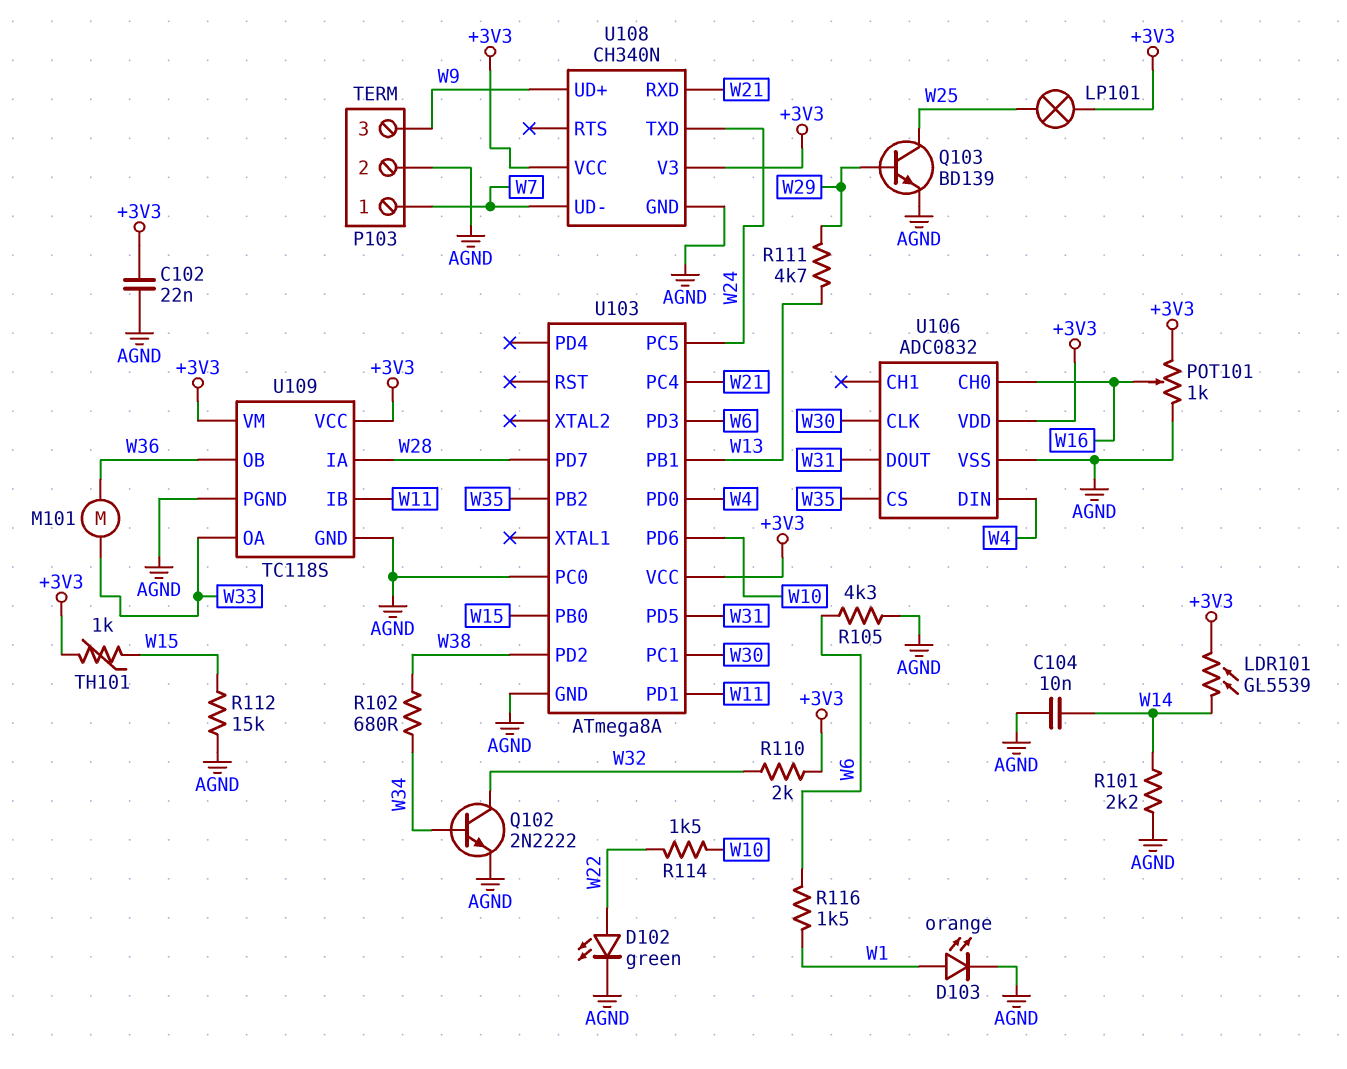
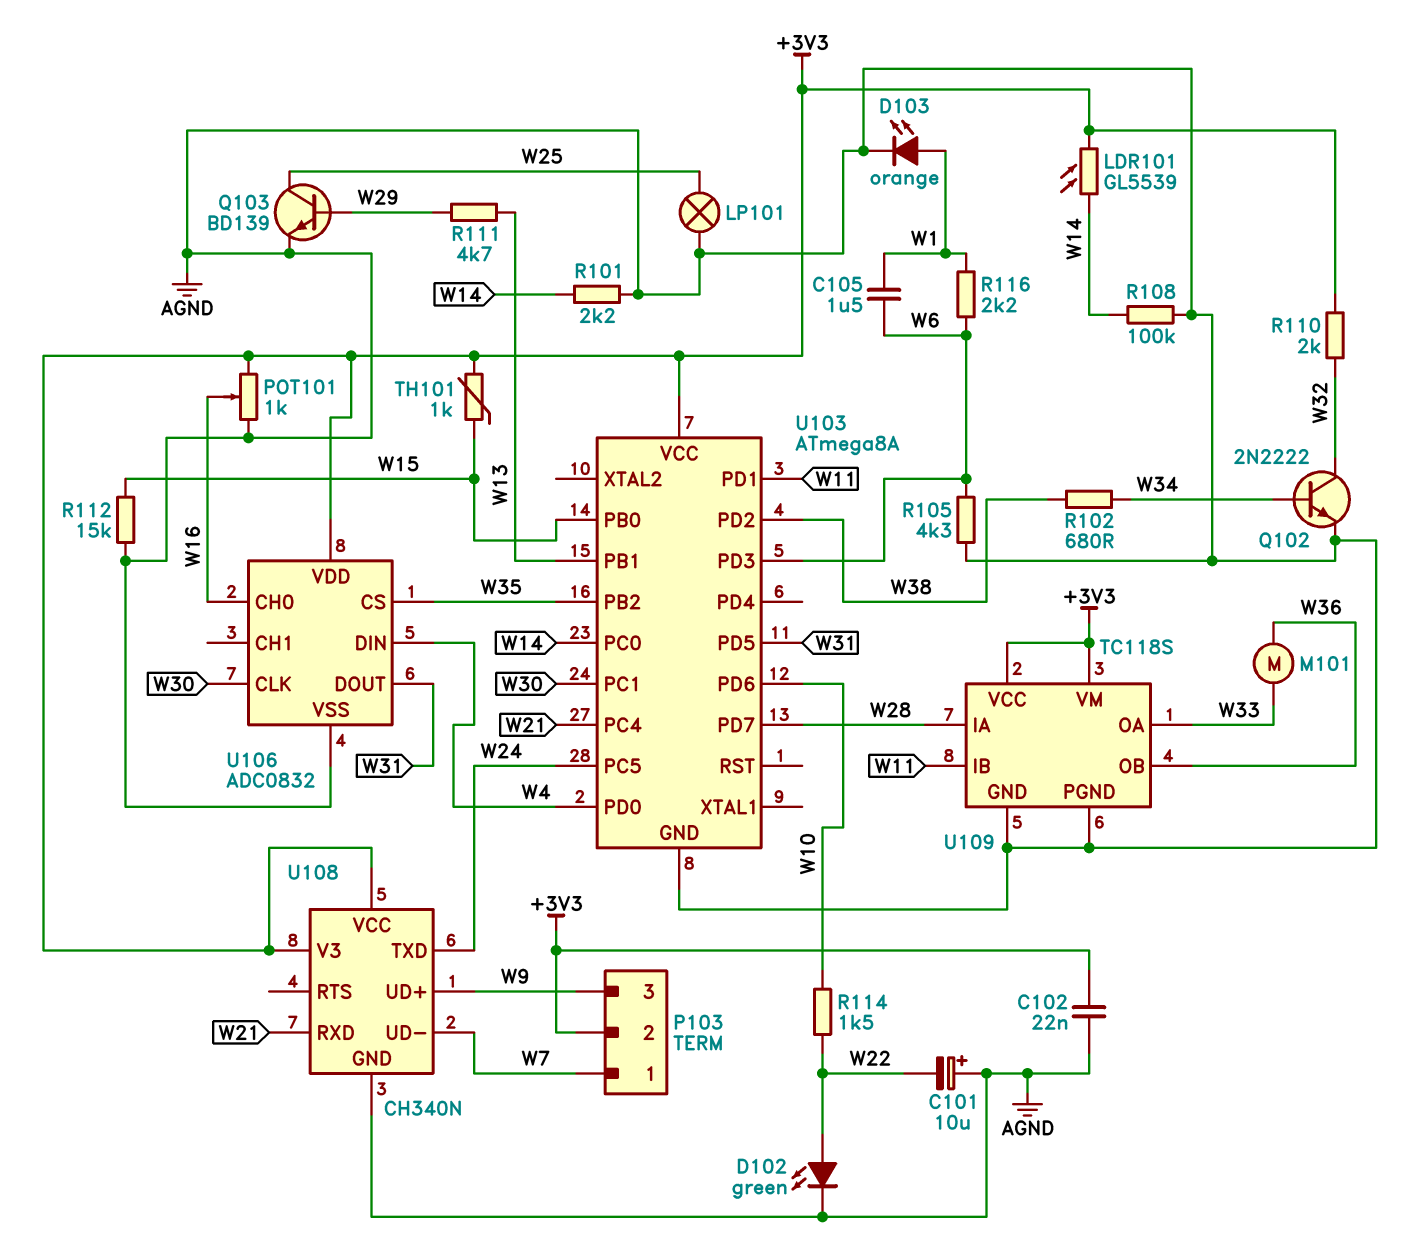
C101: none -> 10uF (plus AGND, minus W22)
C104: 10nF (AGND, W14) -> none
C105: none -> 1.5uF (W1, W6)
LP101: lamp (+3V3, W25) -> lamp (AGND, W25)
P103 pin 2: AGND -> +3V3
R108: none -> 100k (AGND, W14)
R116: 1.5k (W1, W6) -> 2.2k (W1, W6)
U103 pin PC0: AGND -> W14

